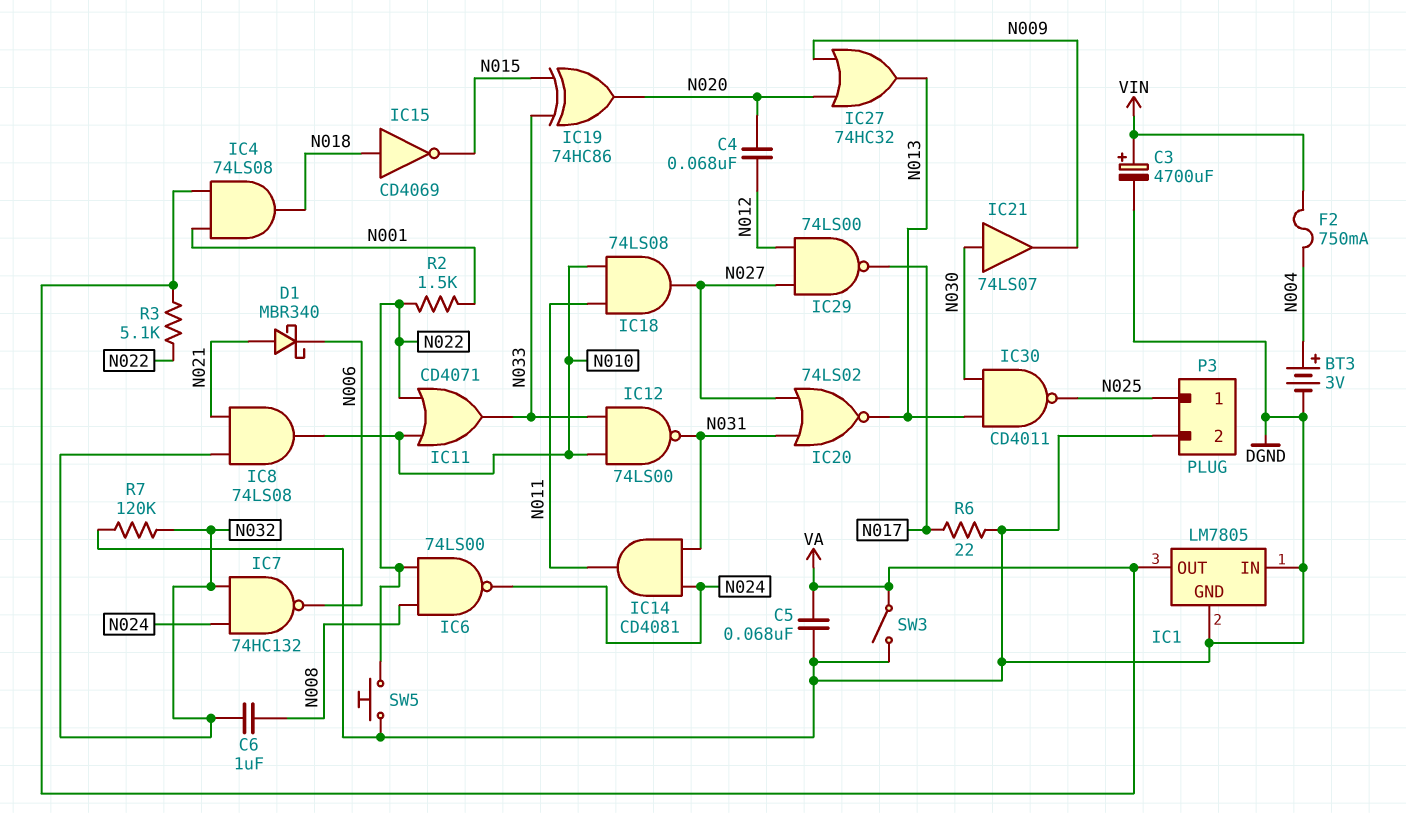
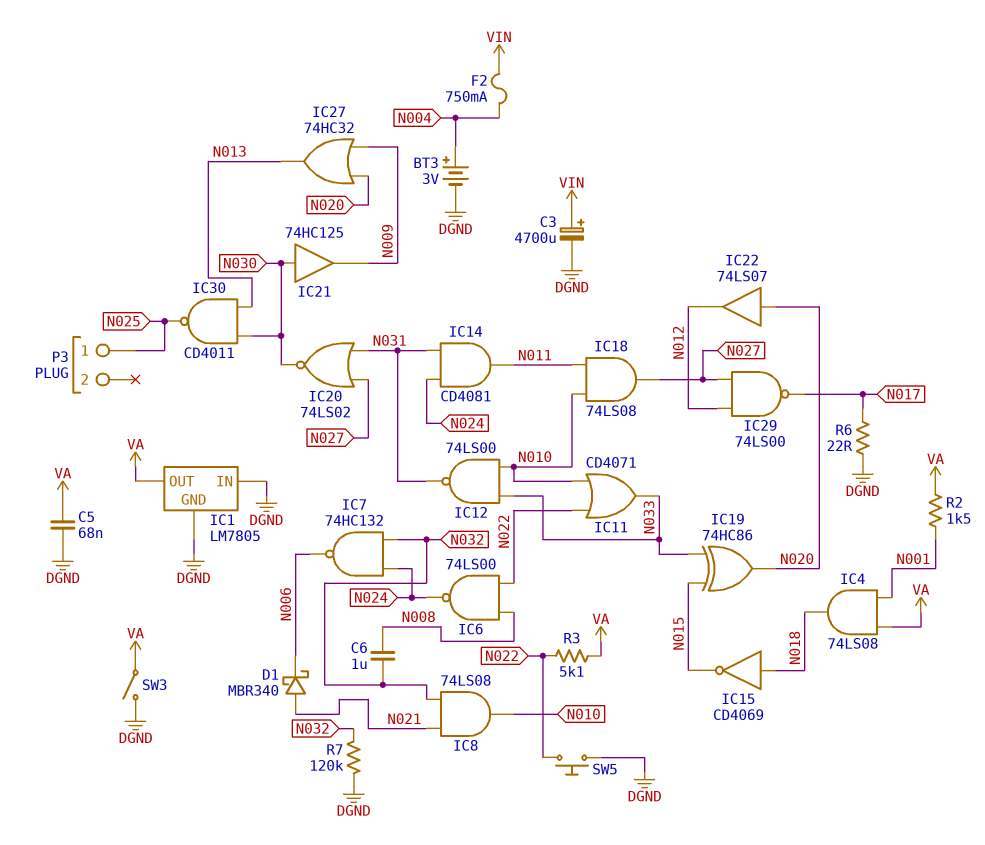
C4: 68nF (N012, N020) -> none
IC20: NOR 74LS02 (in N027, in N031, out N013) -> NOR 74LS02 (in N027, in N031, out N030)
IC21: buffer 74LS07 (in N030, out N009) -> buffer 74HC125 (in N030, out N009)
IC22: none -> buffer 74LS07 (in N020, out N012)
P3 pin 2: DGND -> none
R2: 1.5k (N001, N022) -> 1.5k (N001, VA)

